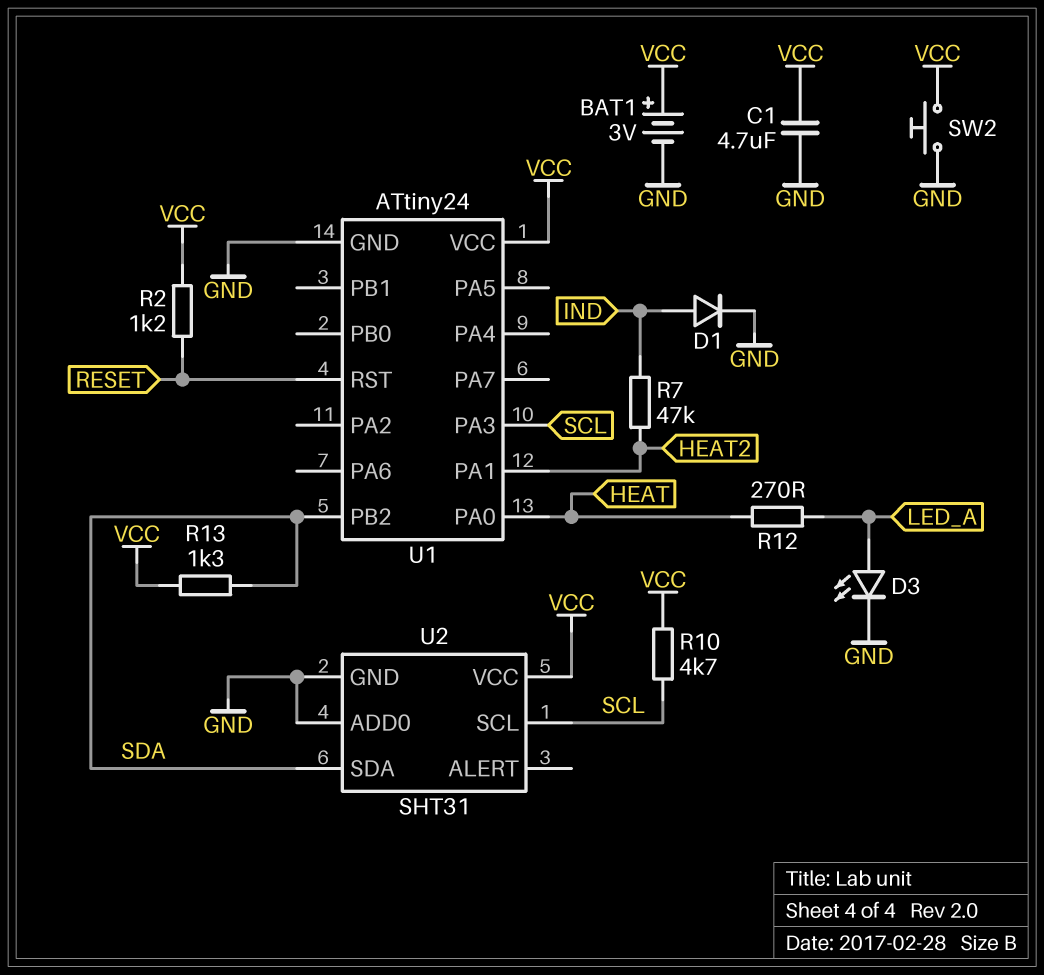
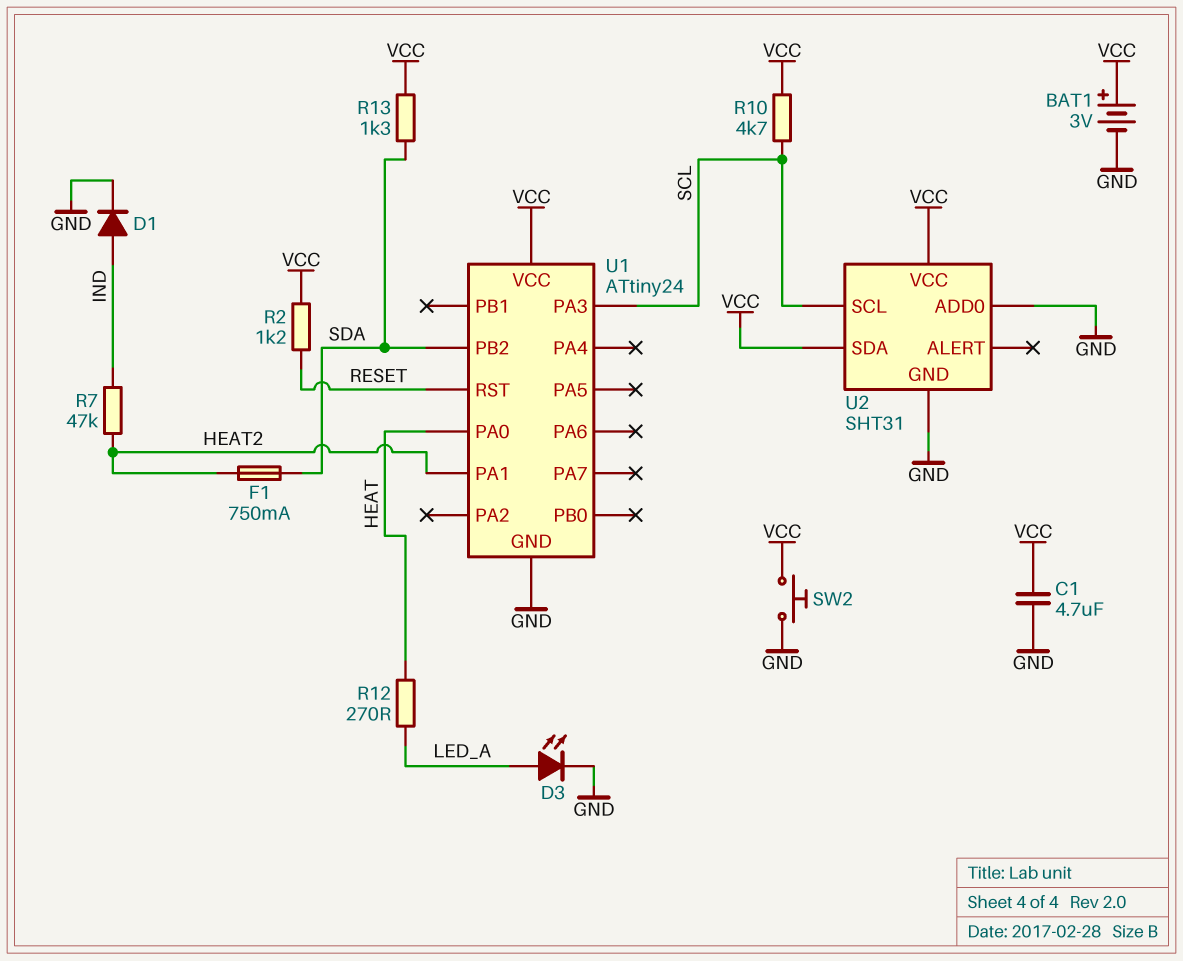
F1: none -> 750mA (HEAT2, SDA)
U2 pin SDA: SDA -> VCC

